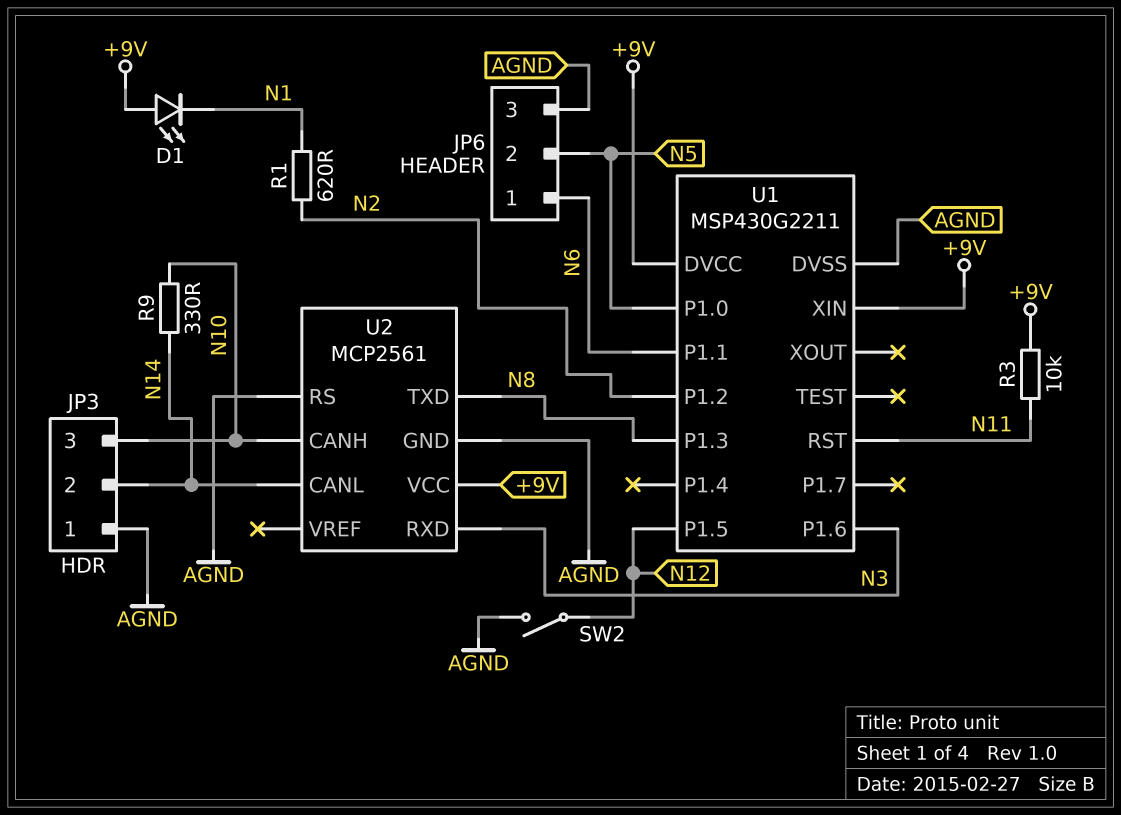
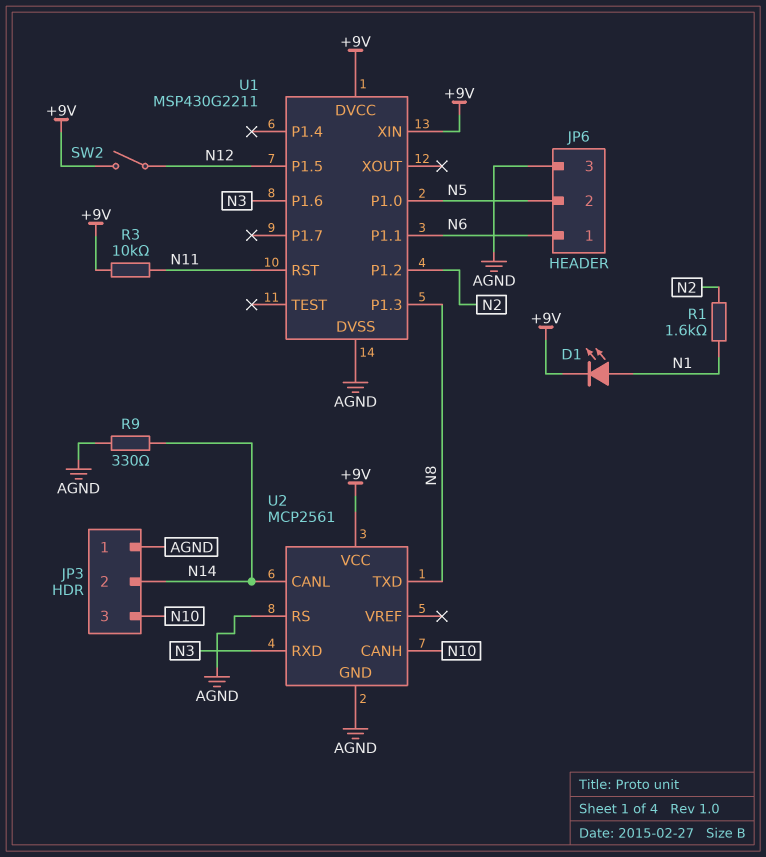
D1: LED (A +9V, K N1) -> LED (A N1, K +9V)
R1: 620 (N1, N2) -> 1.6k (N1, N2)
R9: 330 (N10, N14) -> 330 (AGND, N14)
SW2: switch (AGND, N12) -> switch (+9V, N12)

